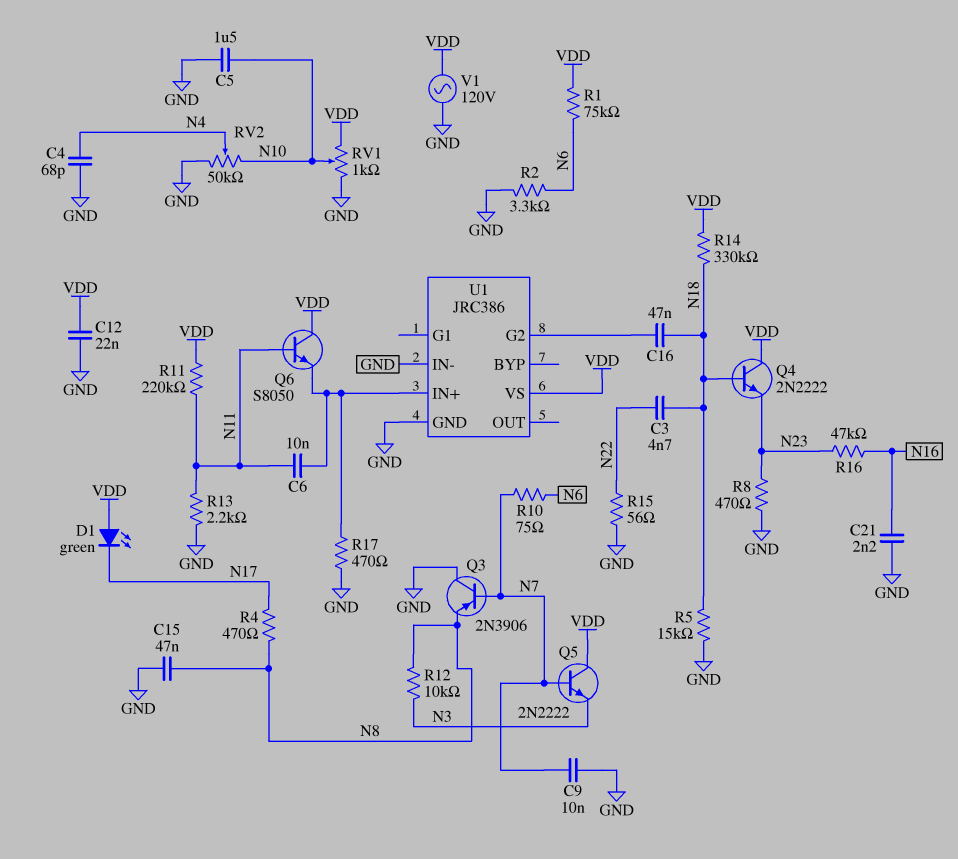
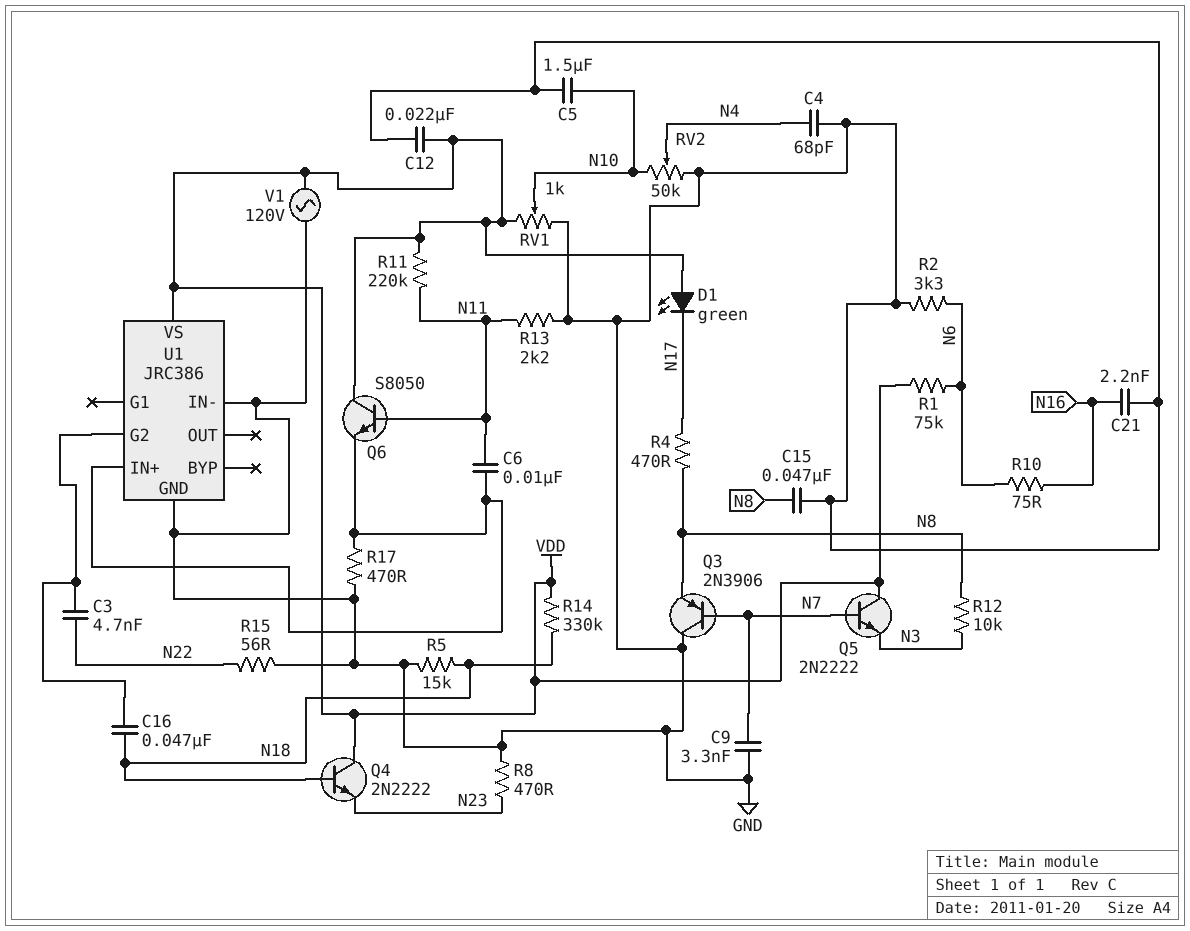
C3: 4.7nF (N18, N22) -> 4.7nF (N22, U1/G2)
C9: 10nF (GND, N7) -> 3.3nF (GND, N7)
R10: 75 (N6, N7) -> 75 (N6, N16)
R16: 47k (N16, N23) -> none

